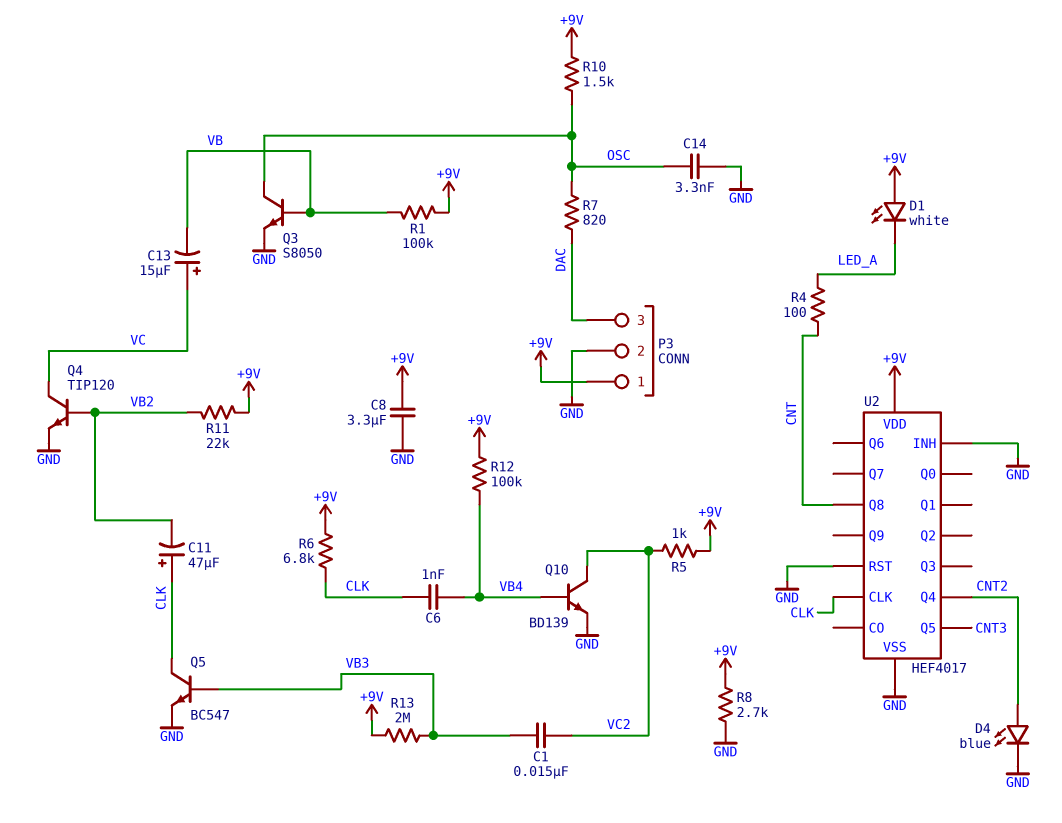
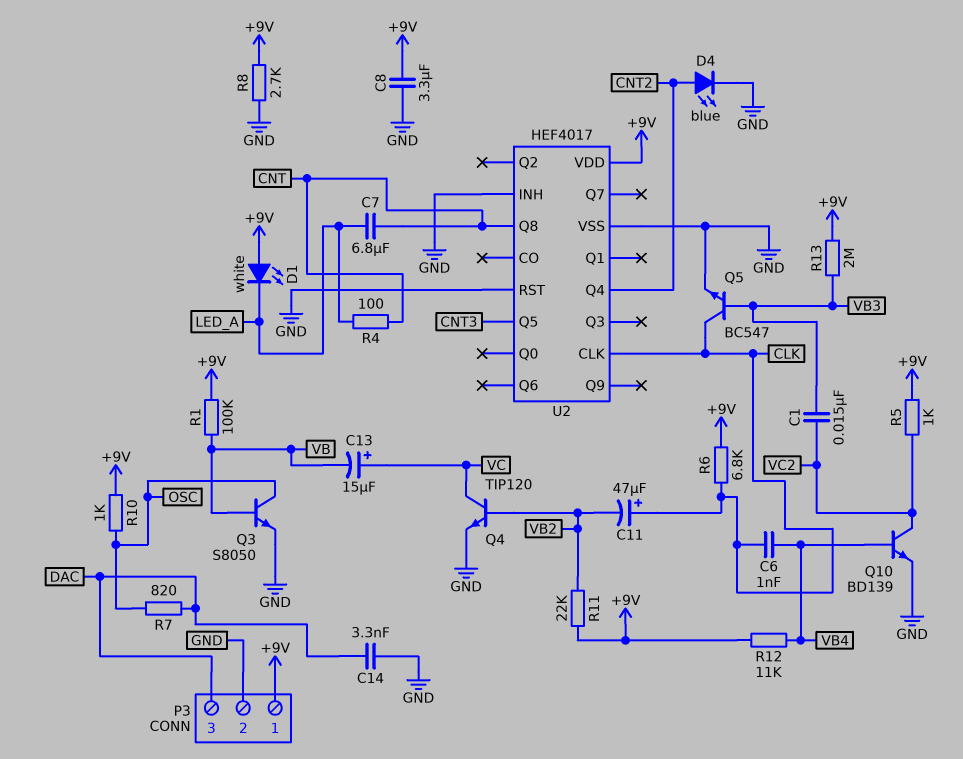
C7: none -> 6.8uF (CNT, LED_A)
C14: 3.3nF (GND, OSC) -> 3.3nF (DAC, GND)
R10: 1.5k (+9V, OSC) -> 1k (+9V, OSC)
R12: 100k (+9V, VB4) -> 11k (+9V, VB4)

